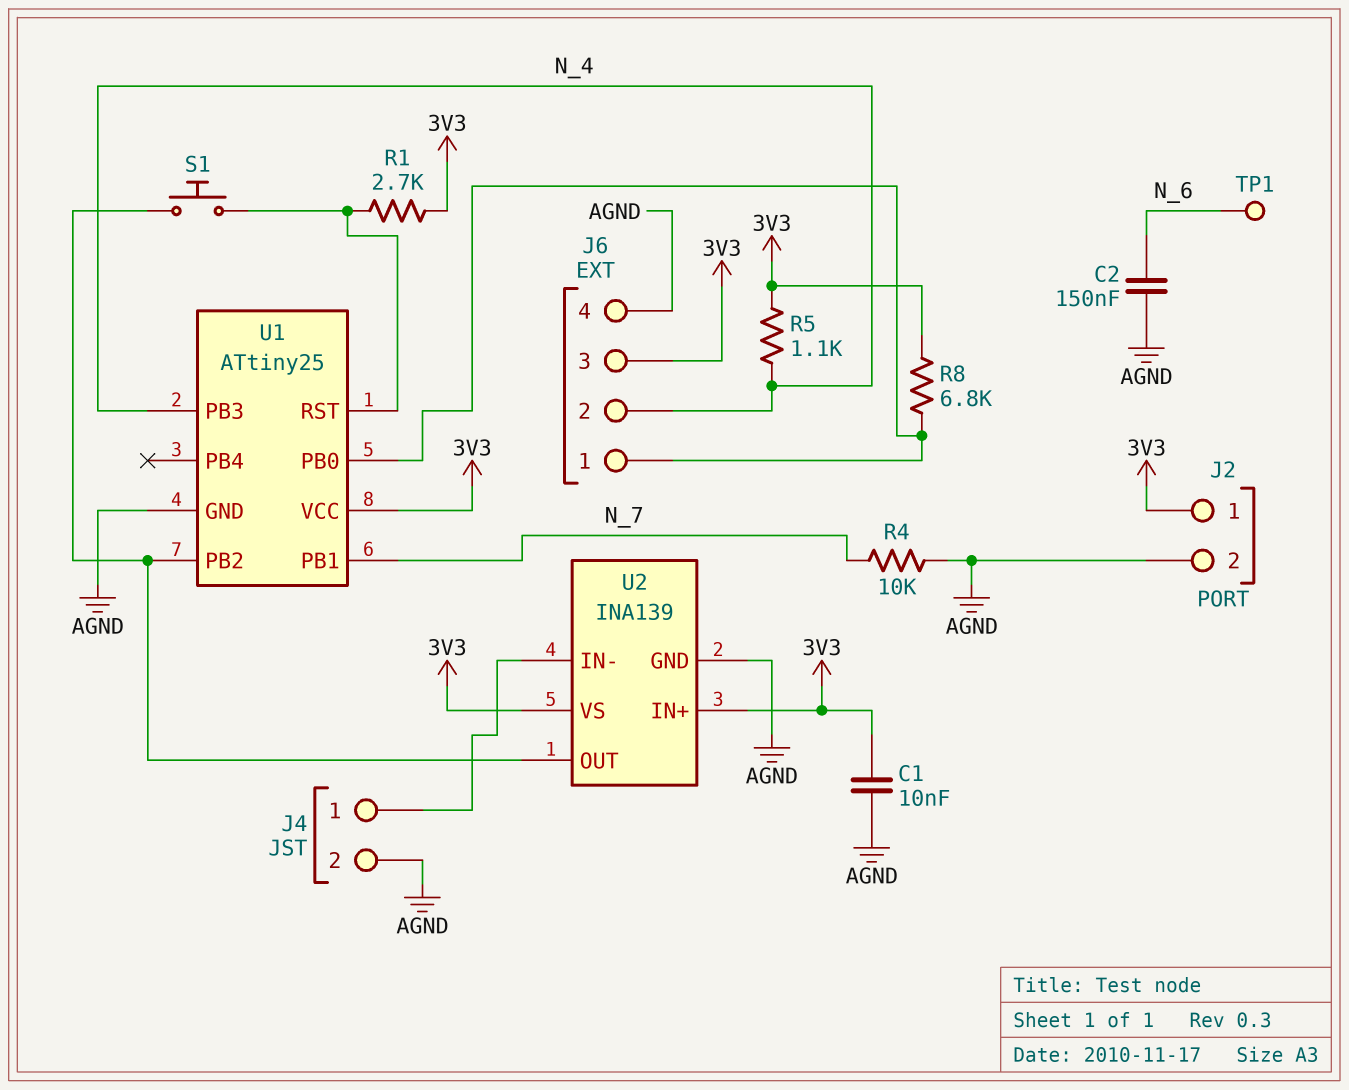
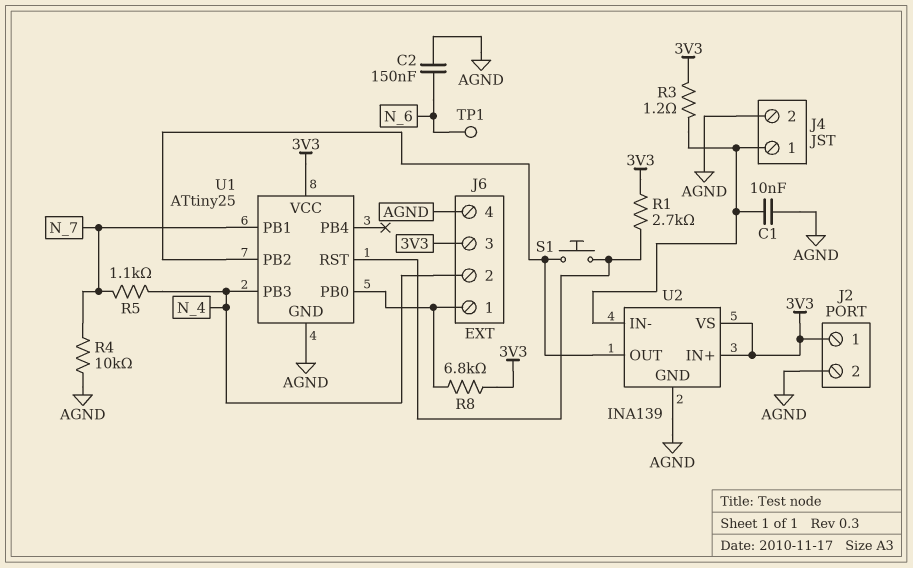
C1: 10nF (3V3, AGND) -> 10nF (AGND, J4/1)
R3: none -> 1.2 (3V3, J4/1)
R5: 1.1k (3V3, N_4) -> 1.1k (N_4, N_7)

